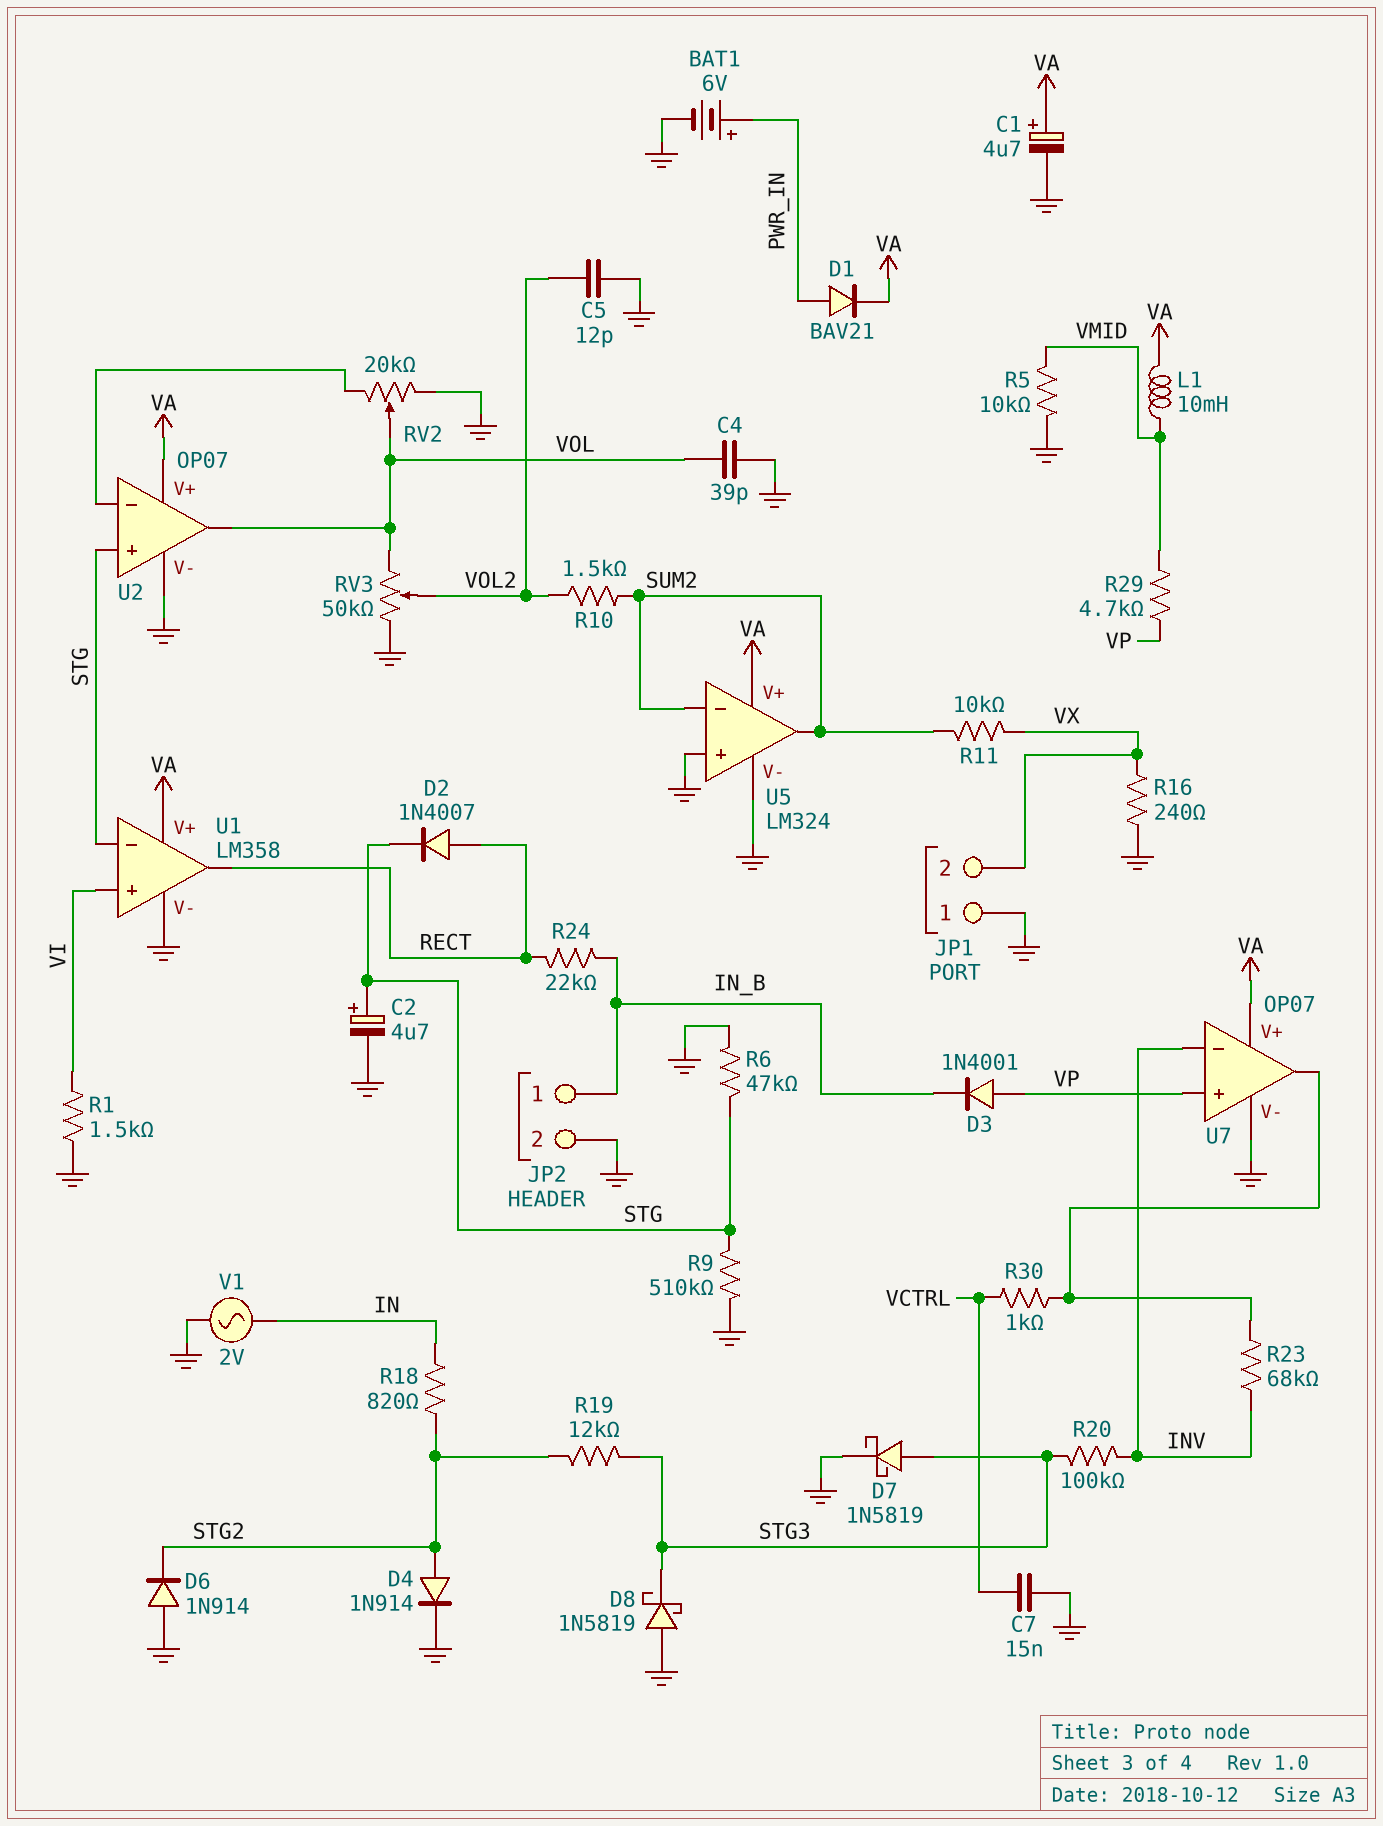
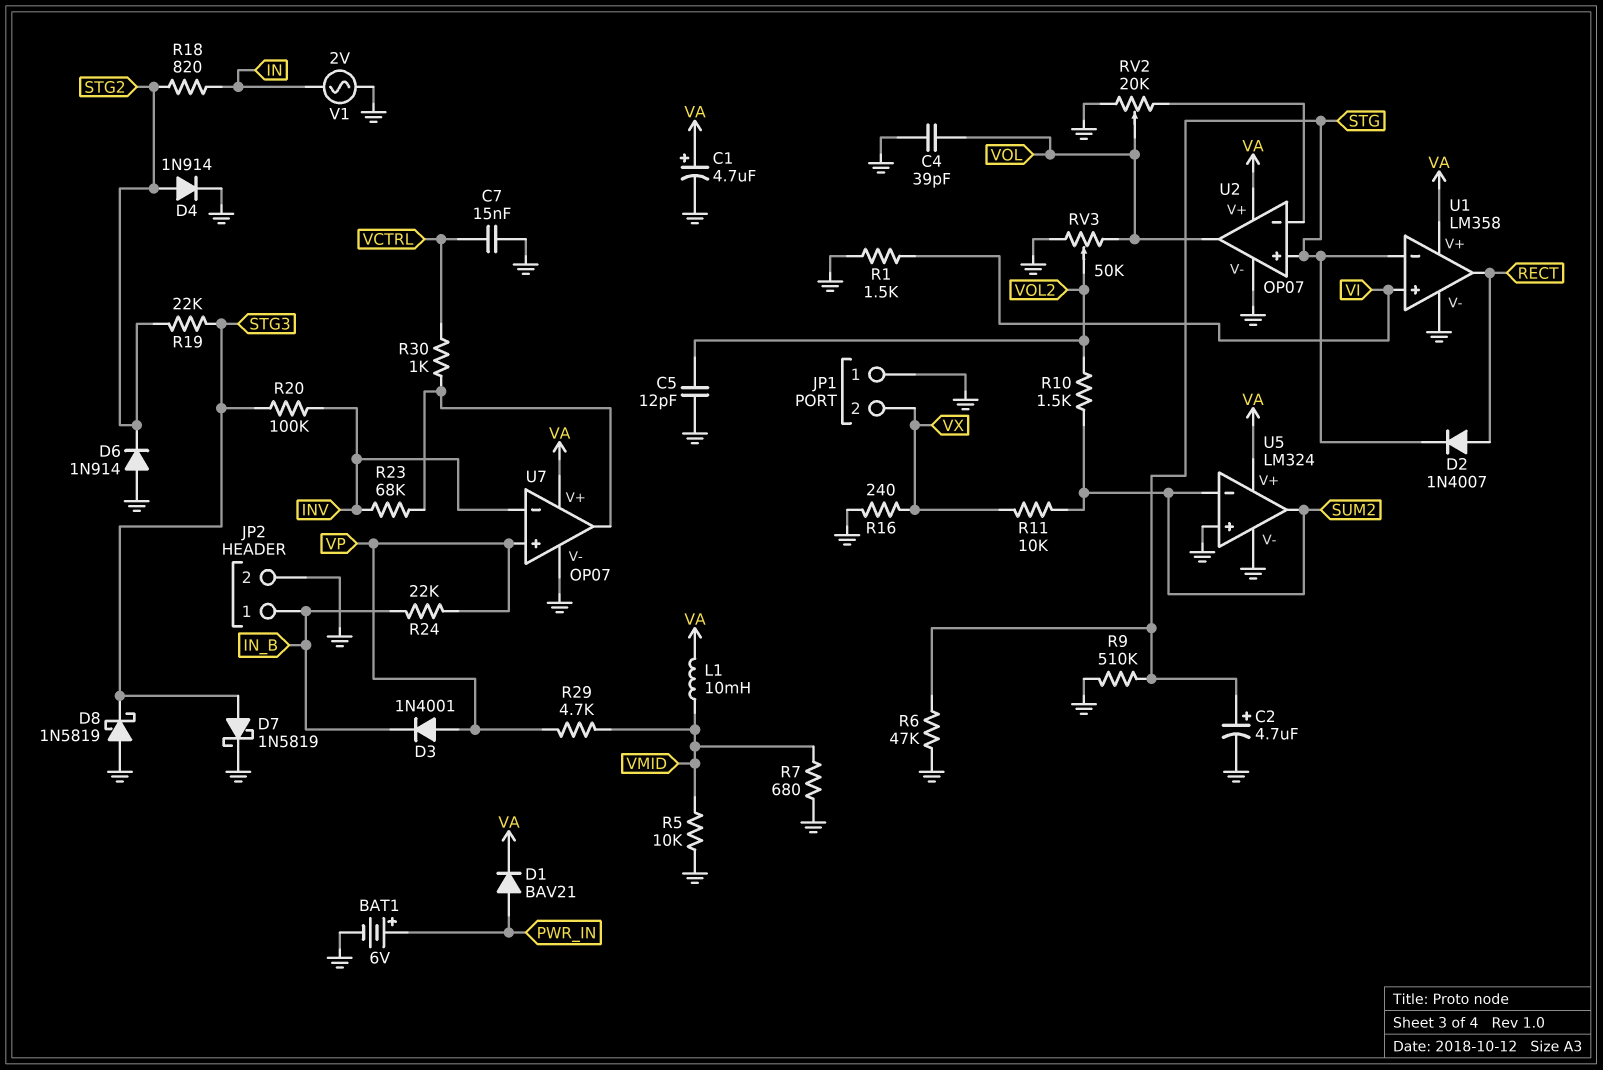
R7: none -> 680 (GND, VMID)
R19: 12k (STG2, STG3) -> 22k (STG2, STG3)
R24: 22k (IN_B, RECT) -> 22k (IN_B, VP)

